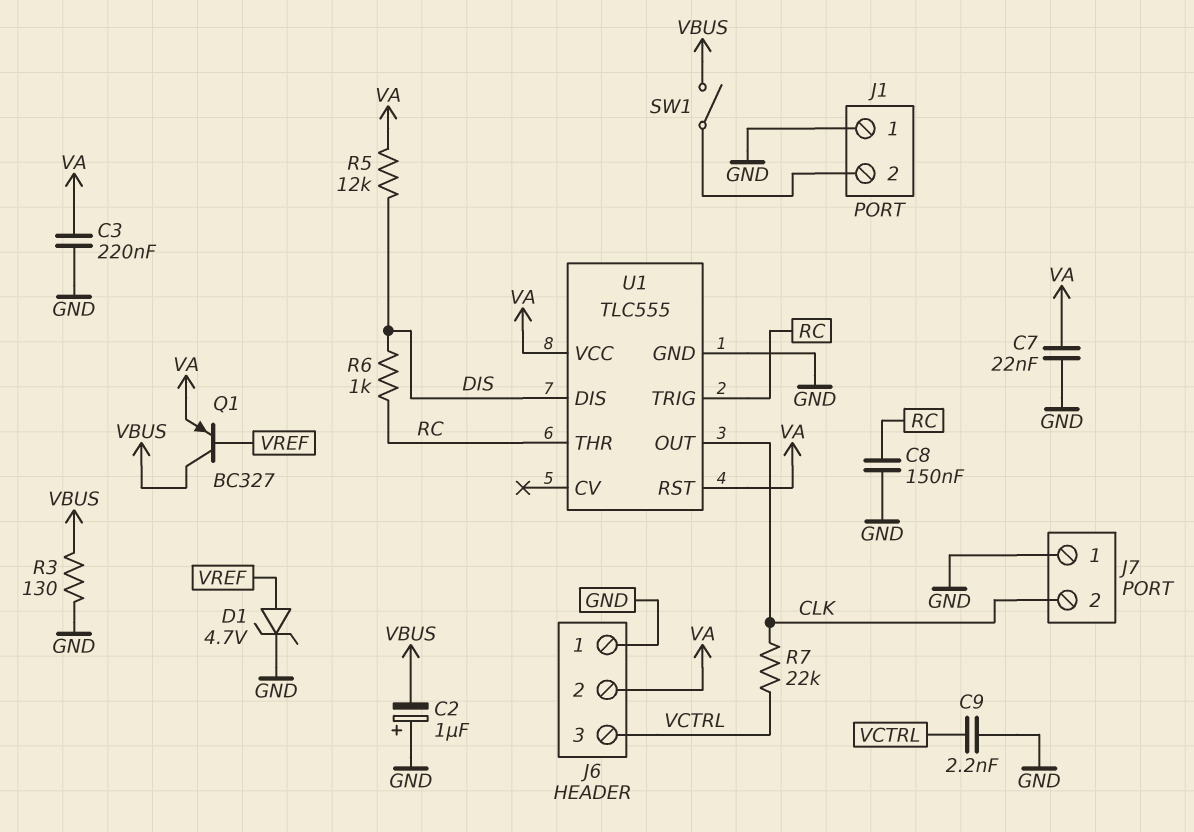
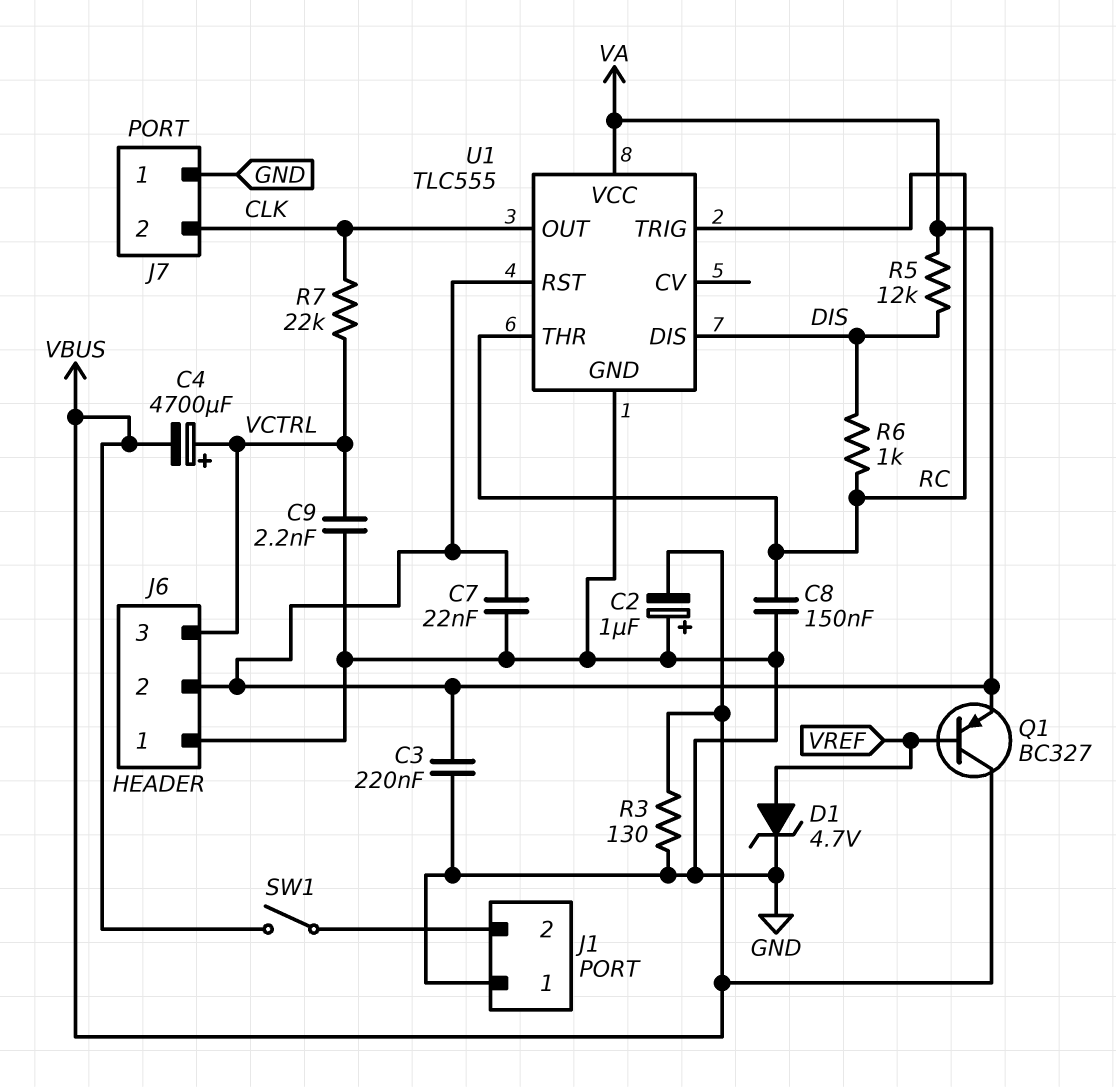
C4: none -> 4700uF (plus VCTRL, minus VBUS)

